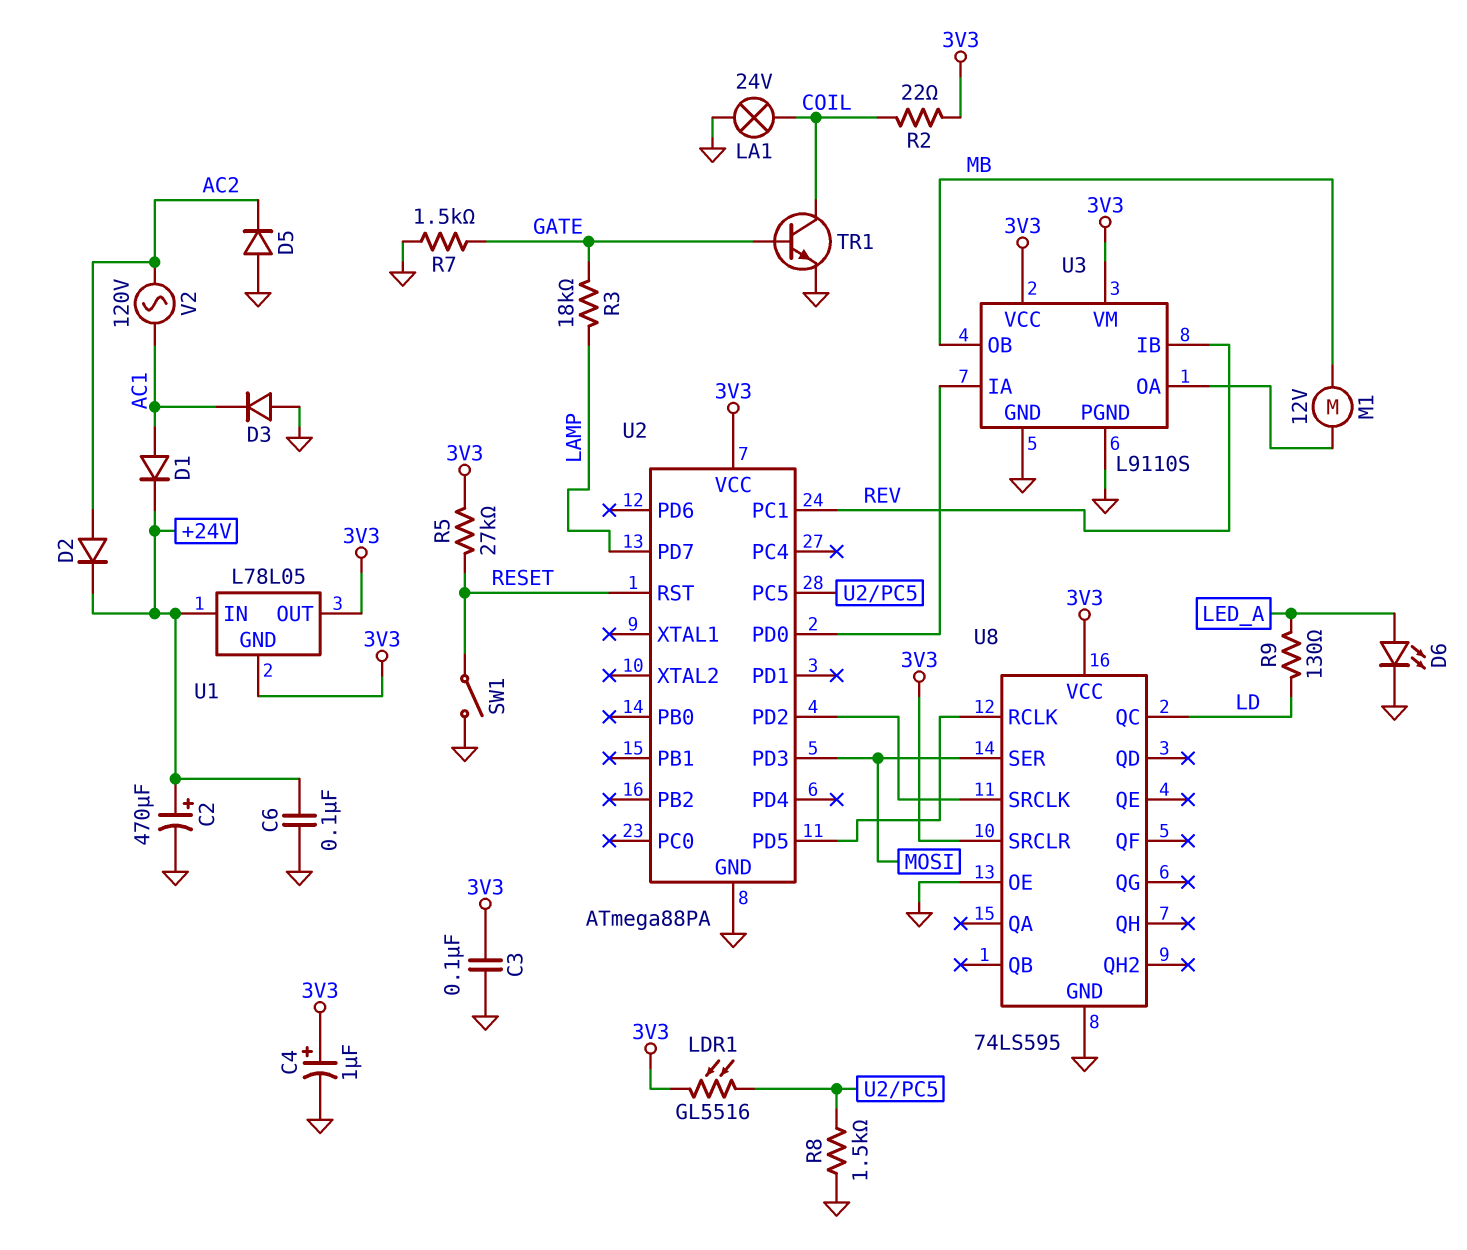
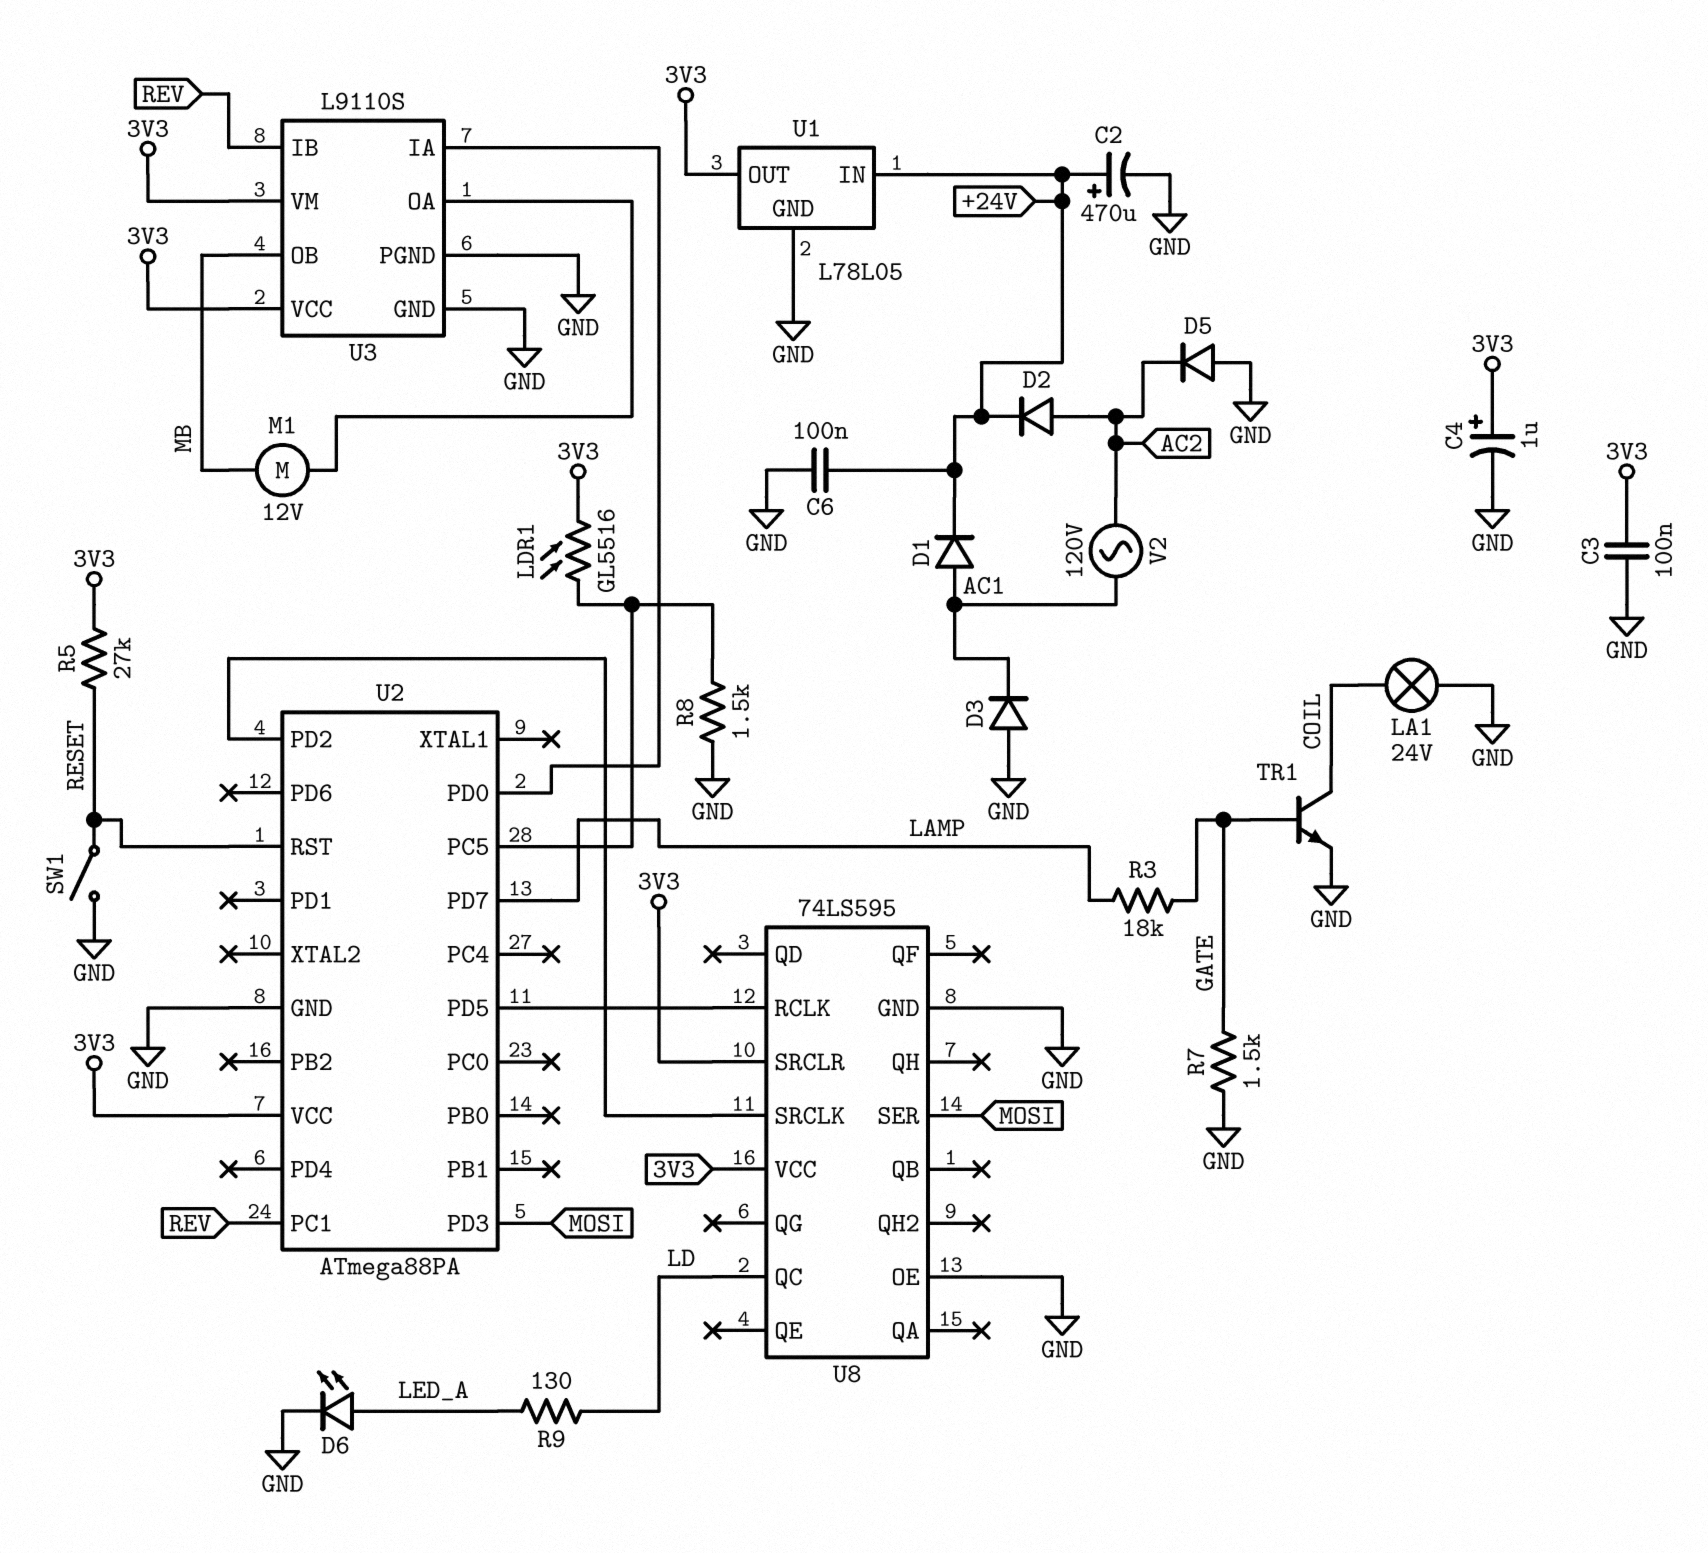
R2: 22 (3V3, COIL) -> none
U1 pin GND: 3V3 -> GND

